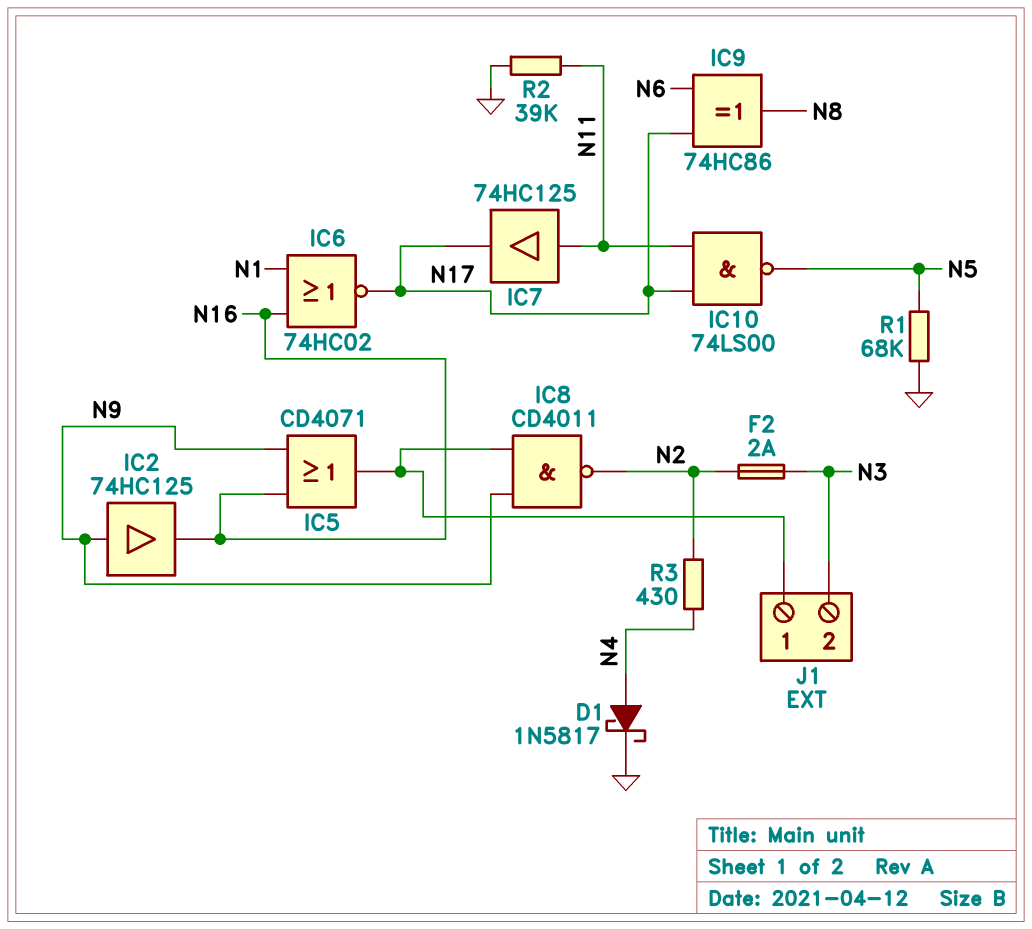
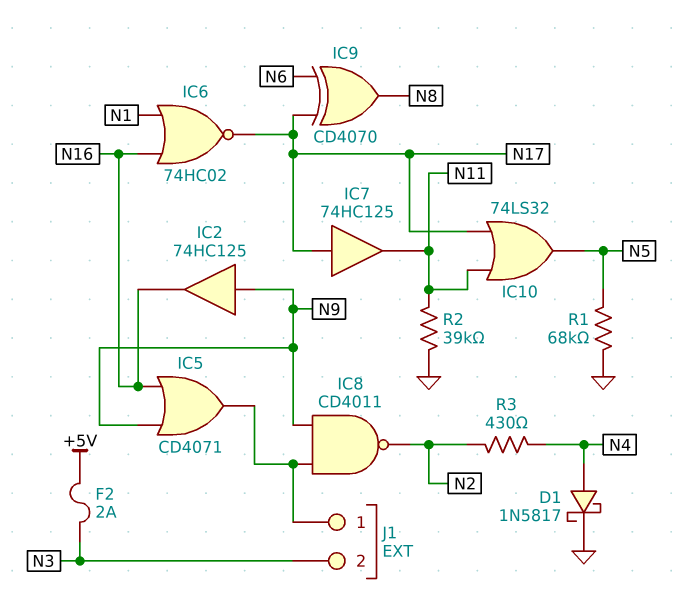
F2: 2A (N2, N3) -> 2A (+5V, N3)
IC7: buffer 74HC125 (in N11, out N17) -> buffer 74HC125 (in N17, out N11)
IC9: XOR 74HC86 (in N6, in N17, out N8) -> XOR CD4070 (in N6, in N17, out N8)
IC10: NAND 74LS00 (in N11, in N17, out N5) -> OR 74LS32 (in N11, in N17, out N5)

